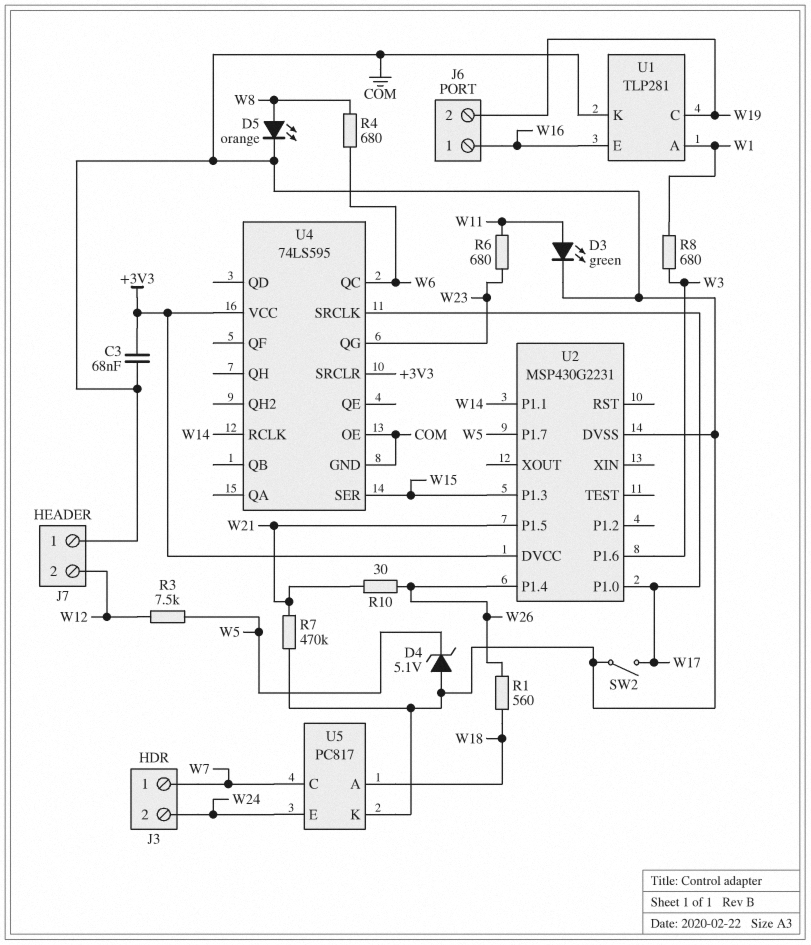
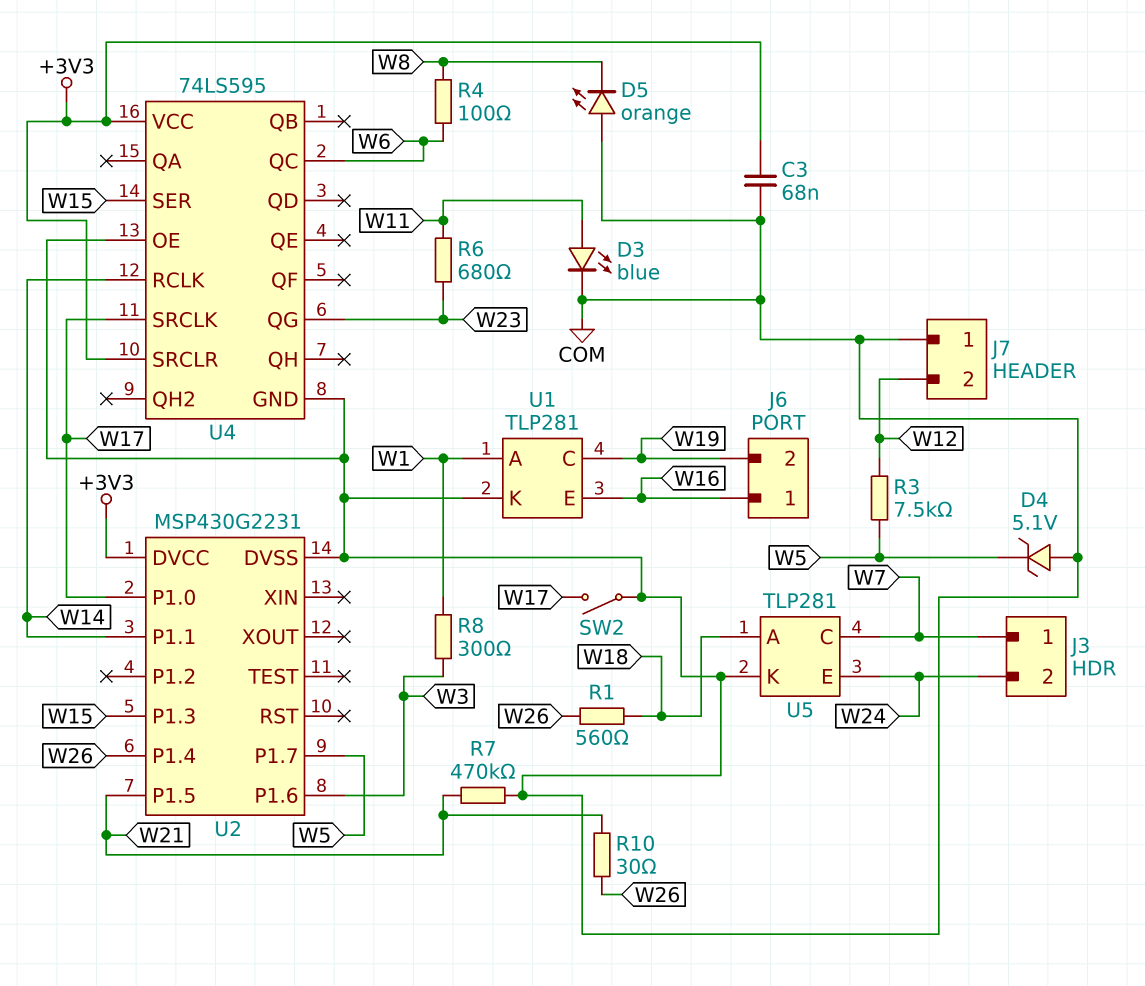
D3: LED green (A W11, K COM) -> LED blue (A W11, K COM)
D5: LED orange (A W8, K COM) -> LED orange (A COM, K W8)
R4: 680 (W6, W8) -> 100 (W6, W8)
R8: 680 (W1, W3) -> 300 (W1, W3)
U5: PC817 -> TLP281

